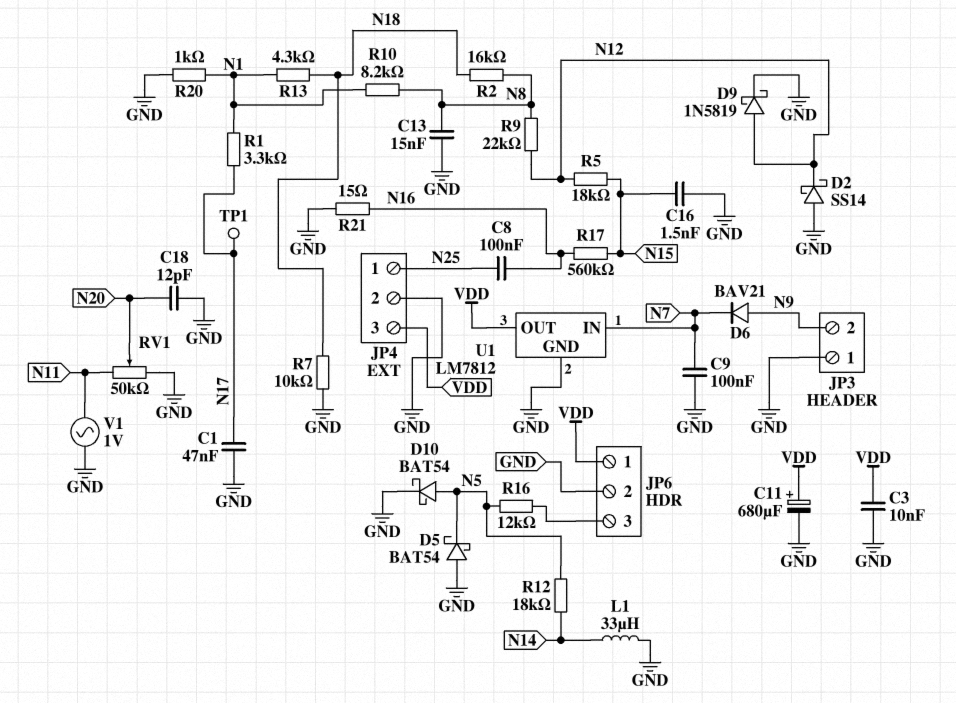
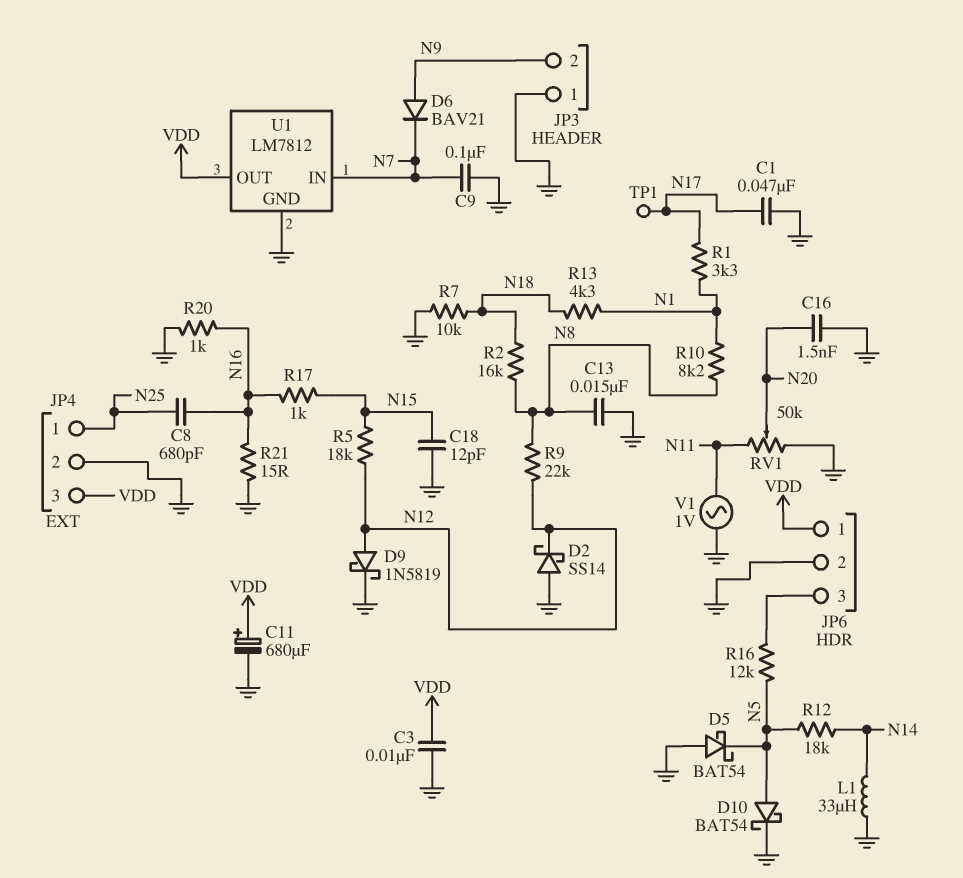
C8: 100nF (N16, N25) -> 680pF (N16, N25)
C16: 1.5nF (GND, N15) -> 1.5nF (GND, N20)
C18: 12pF (GND, N20) -> 12pF (GND, N15)
R17: 560k (N15, N16) -> 1k (N15, N16)
R20: 1k (GND, N1) -> 1k (GND, N16)

